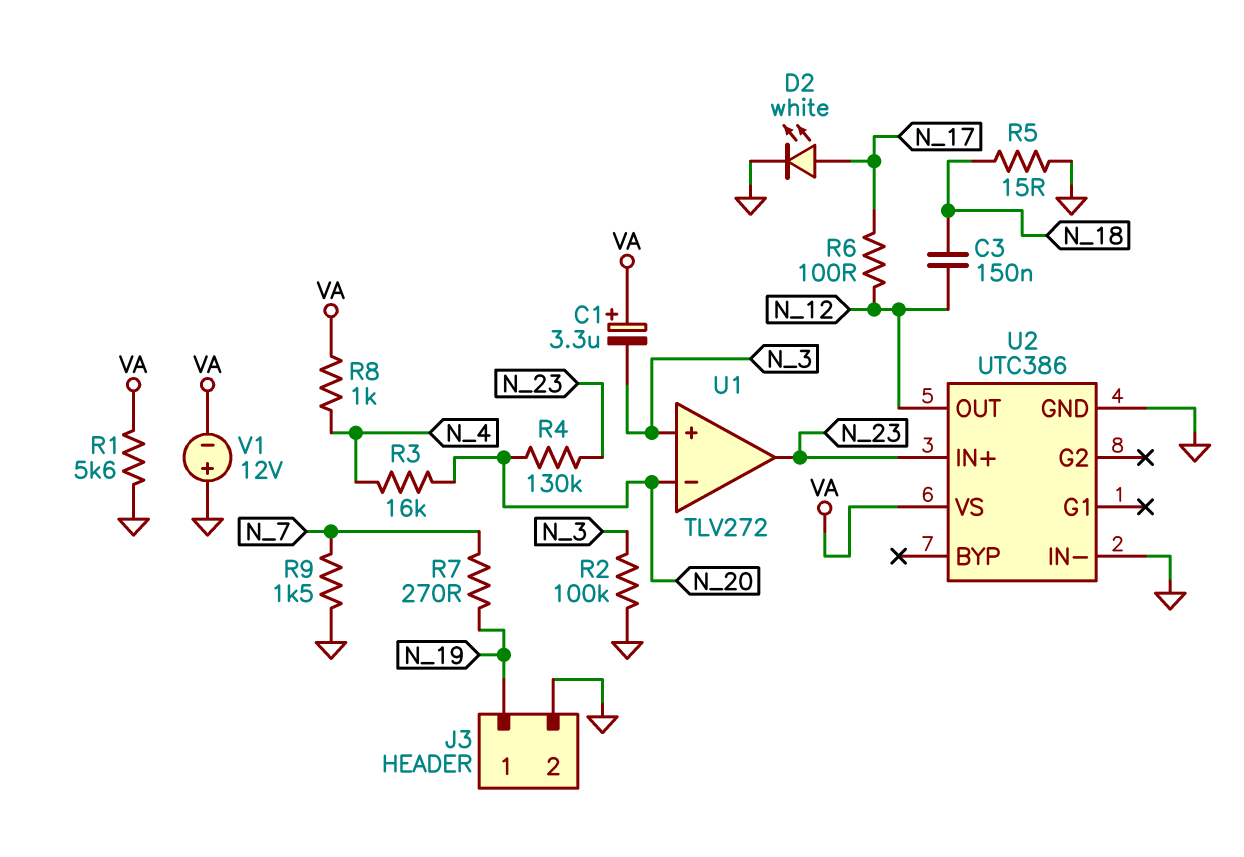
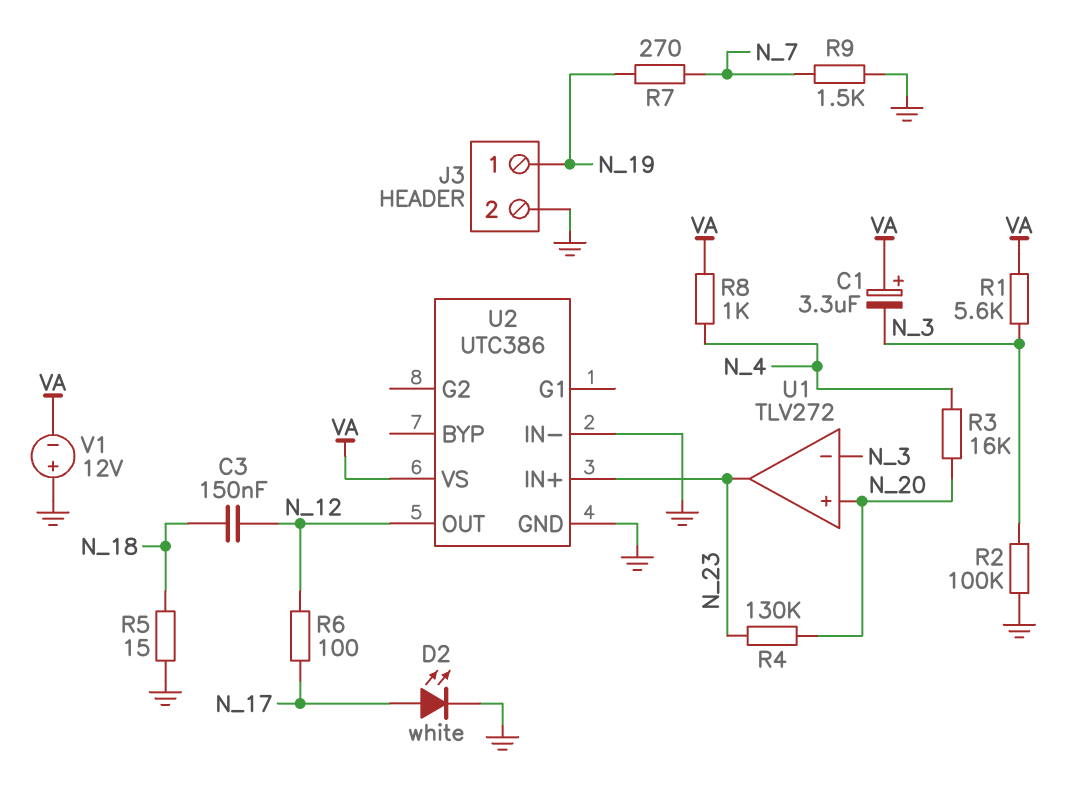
R1: 5.6k (GND, VA) -> 5.6k (N_3, VA)
U1 pin in+: N_3 -> N_20
U1 pin in-: N_20 -> N_3

